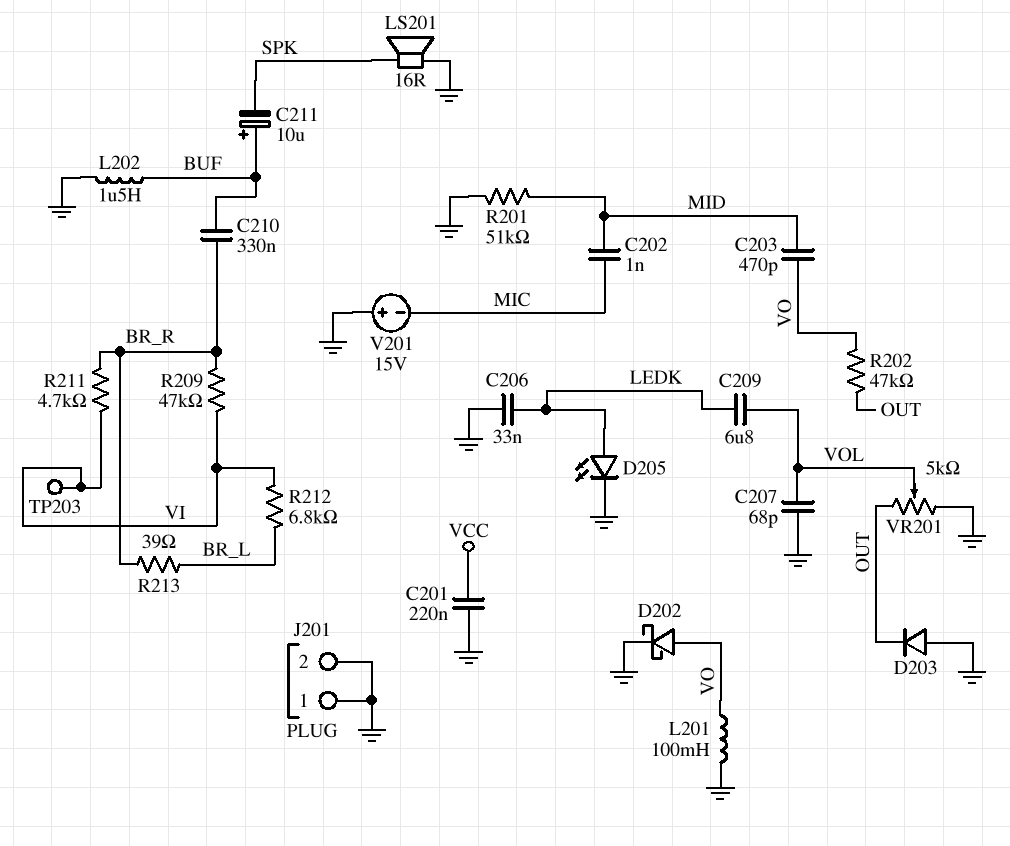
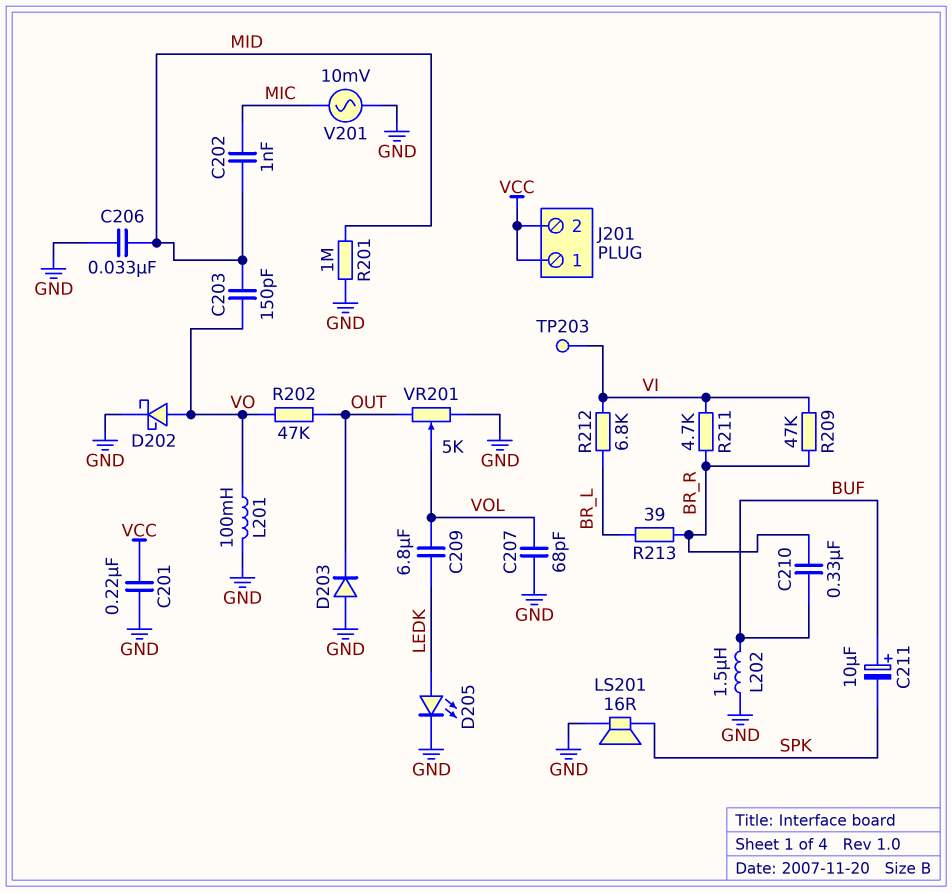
C203: 470pF (MID, VO) -> 150pF (MID, VO)
C206: 33nF (GND, LEDK) -> 33nF (GND, MID)
J201 pin 1: GND -> VCC
J201 pin 2: GND -> VCC
R201: 51k (GND, MID) -> 1M (GND, MID)
V201: 15V (plus GND, minus MIC) -> AC 10mV (GND, MIC)

